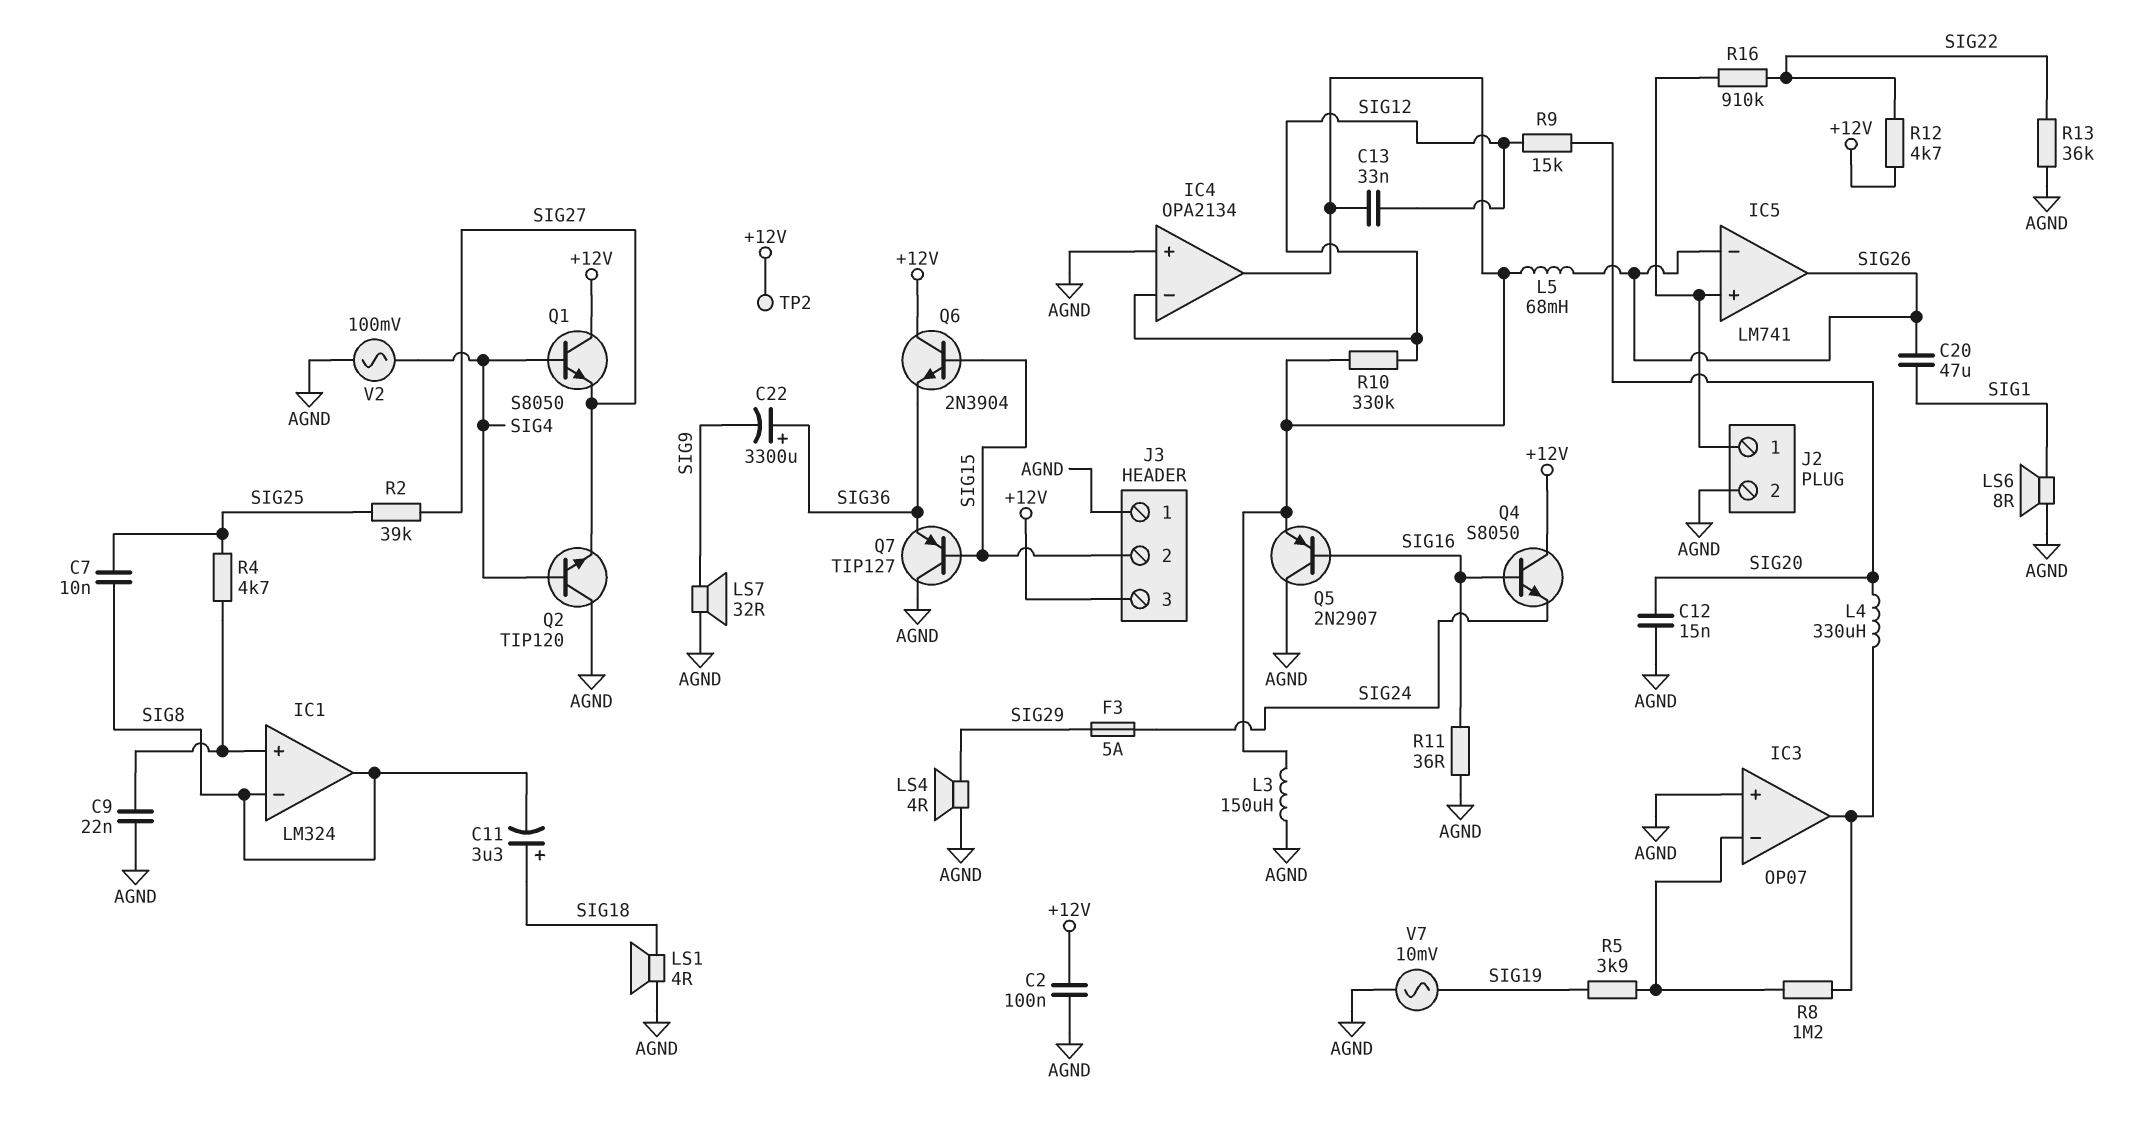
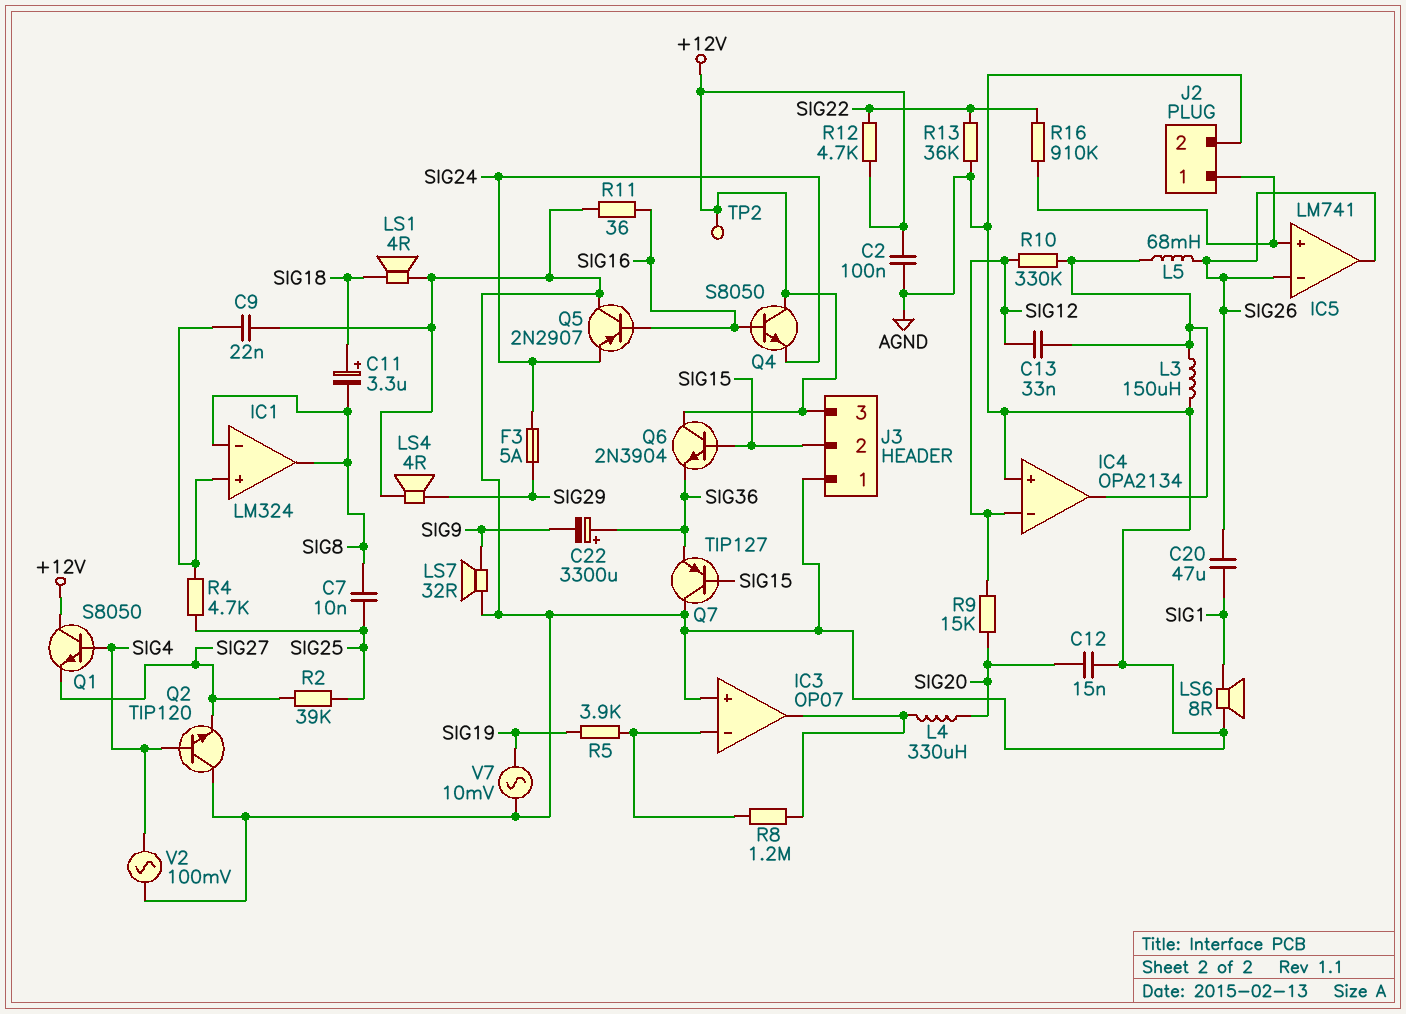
Q5: PNP 2N2907 (B SIG16, C AGND, E IC4/out) -> PNP 2N2907 (B SIG16, C AGND, E SIG24)

